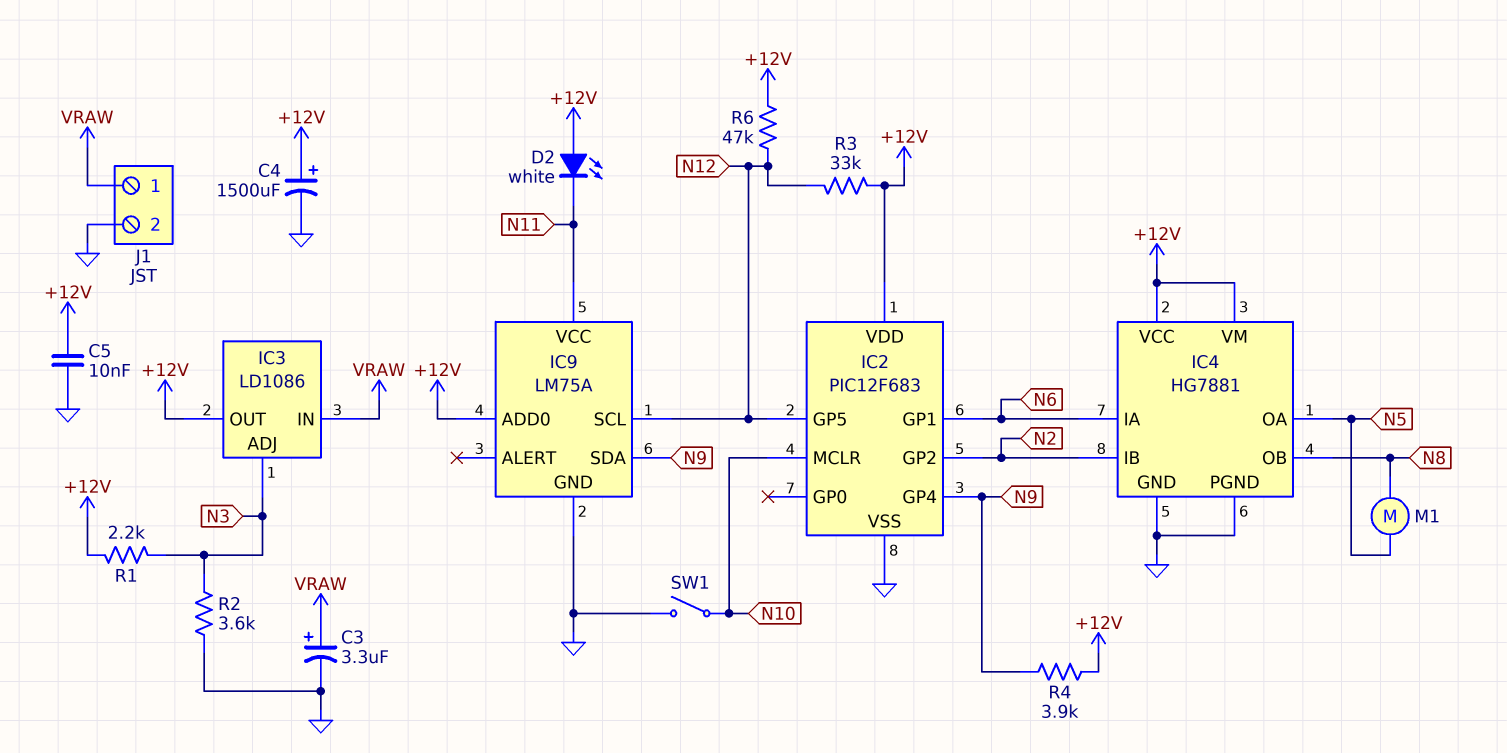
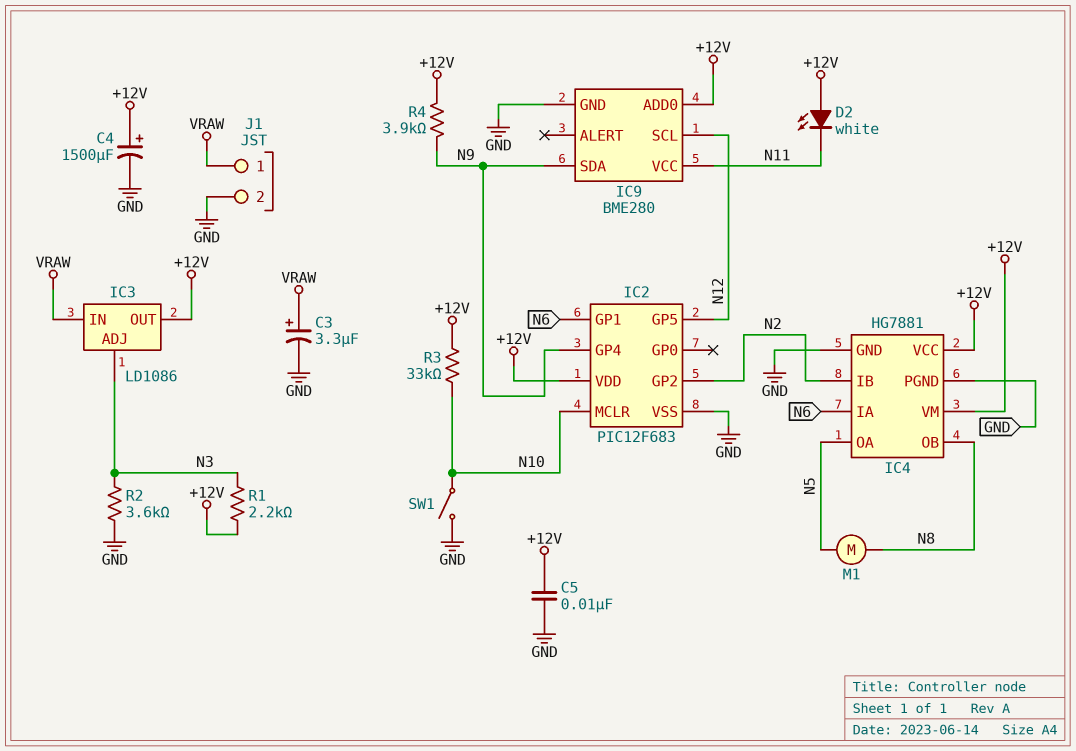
IC9: LM75A -> BME280
R3: 33k (+12V, N12) -> 33k (+12V, N10)
R6: 47k (+12V, N12) -> none

